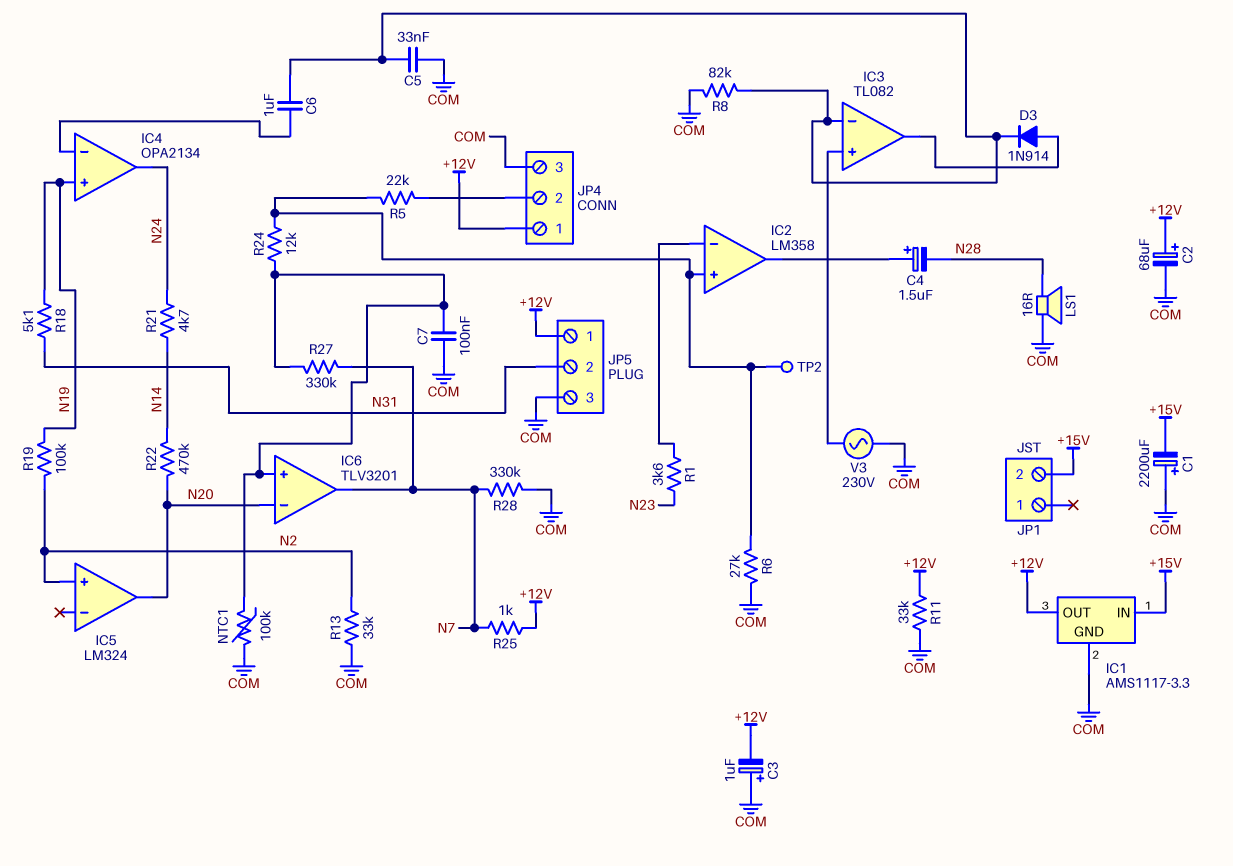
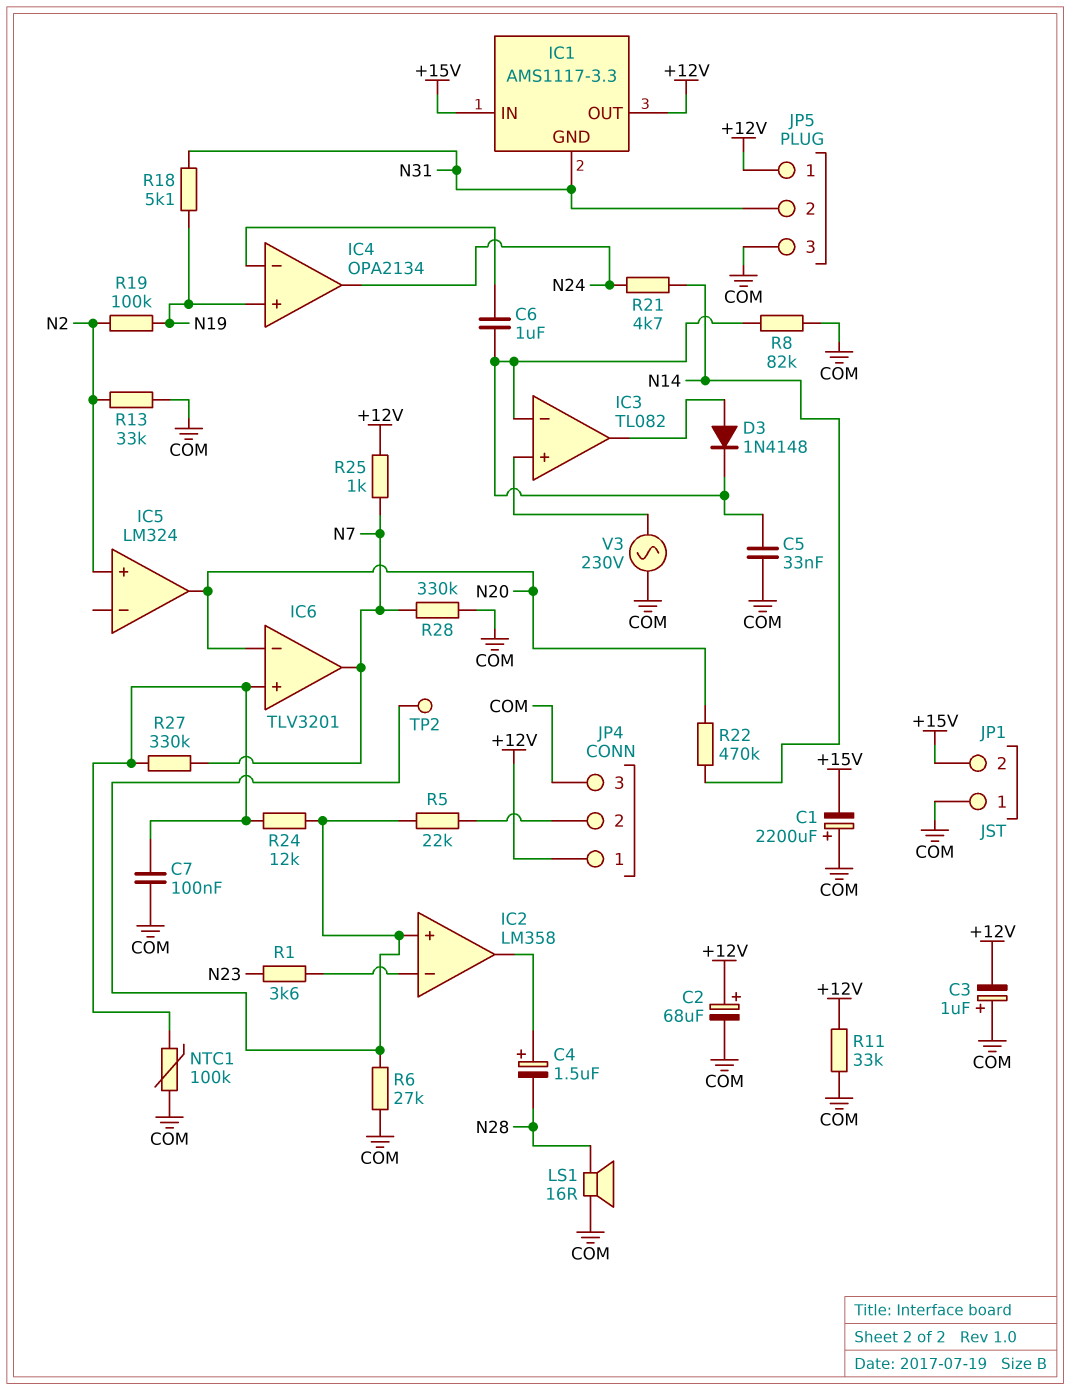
D3: diode 1N914 (A IC3/out, K IC3/in-) -> diode 1N4148 (A IC3/out, K IC3/in-)
IC1 pin GND: COM -> N31
JP1 pin 1: none -> COM

